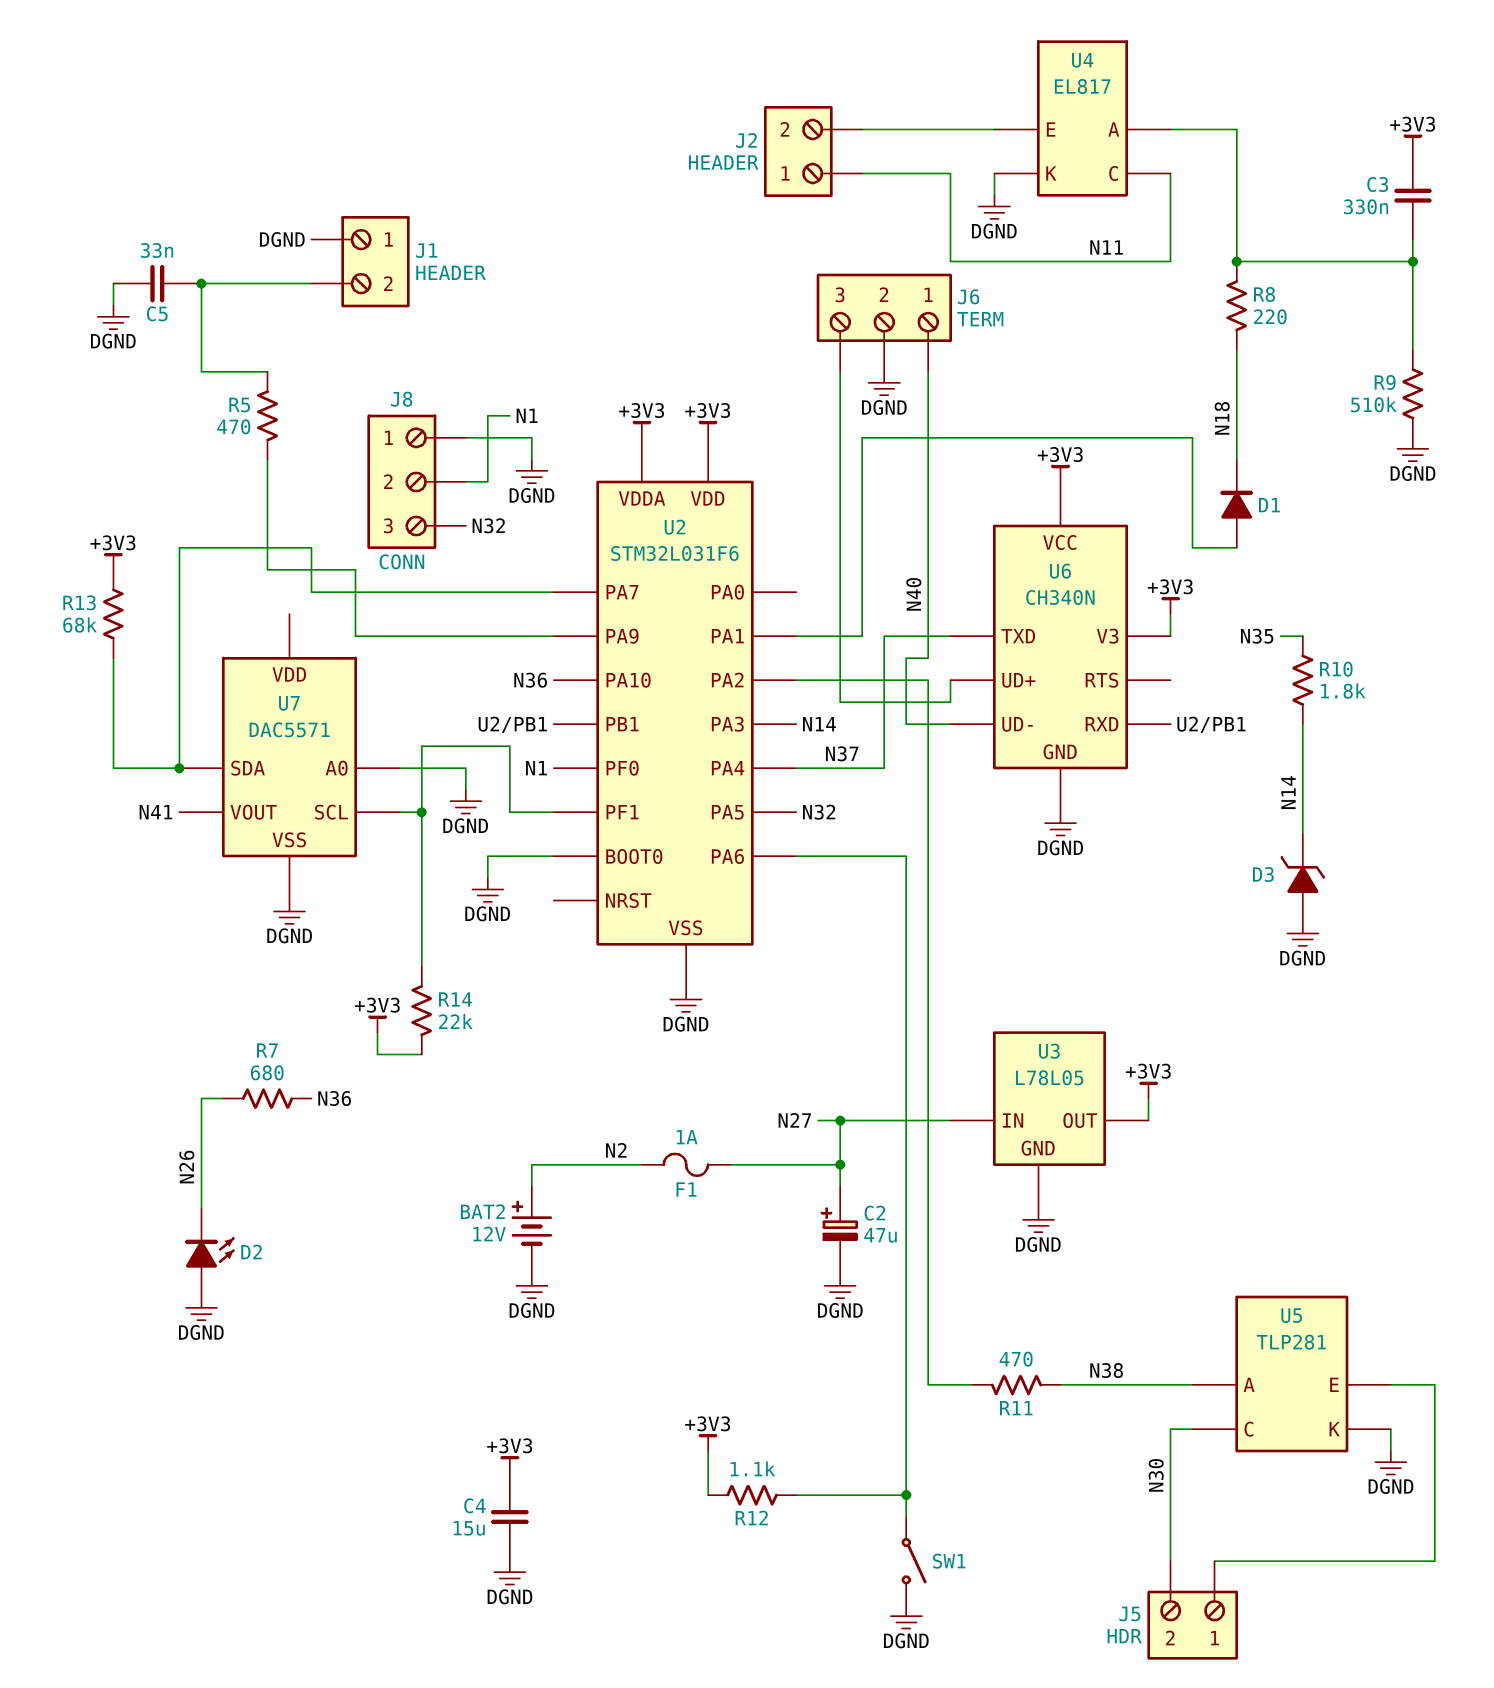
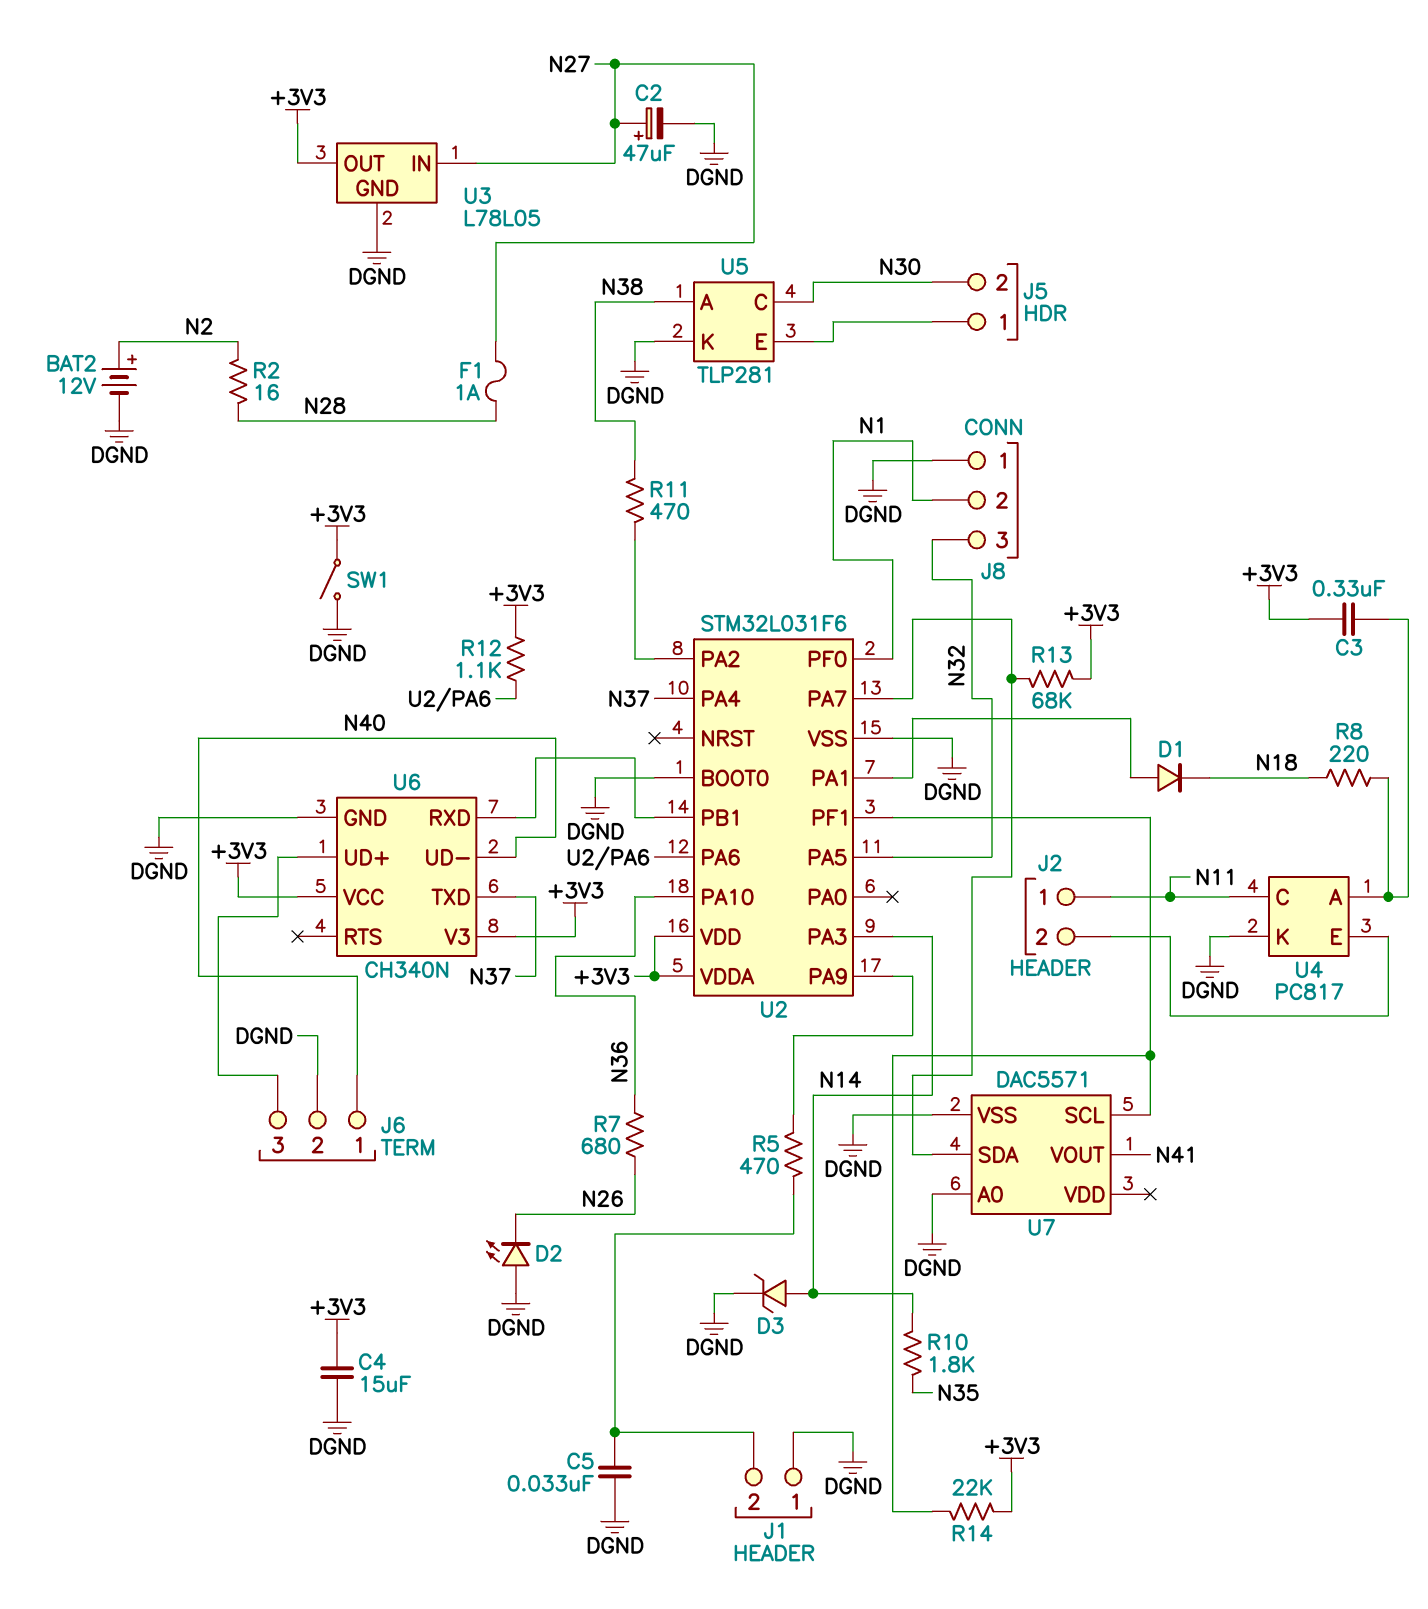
D3: zener (A DGND, K N14) -> zener (A N14, K DGND)
F1: 1A (N2, N27) -> 1A (N27, N28)
R2: none -> 16 (N2, N28)
R9: 510k (DGND, U4/A) -> none
SW1: switch (DGND, U2/PA6) -> switch (+3V3, DGND)
U4: EL817 -> PC817

